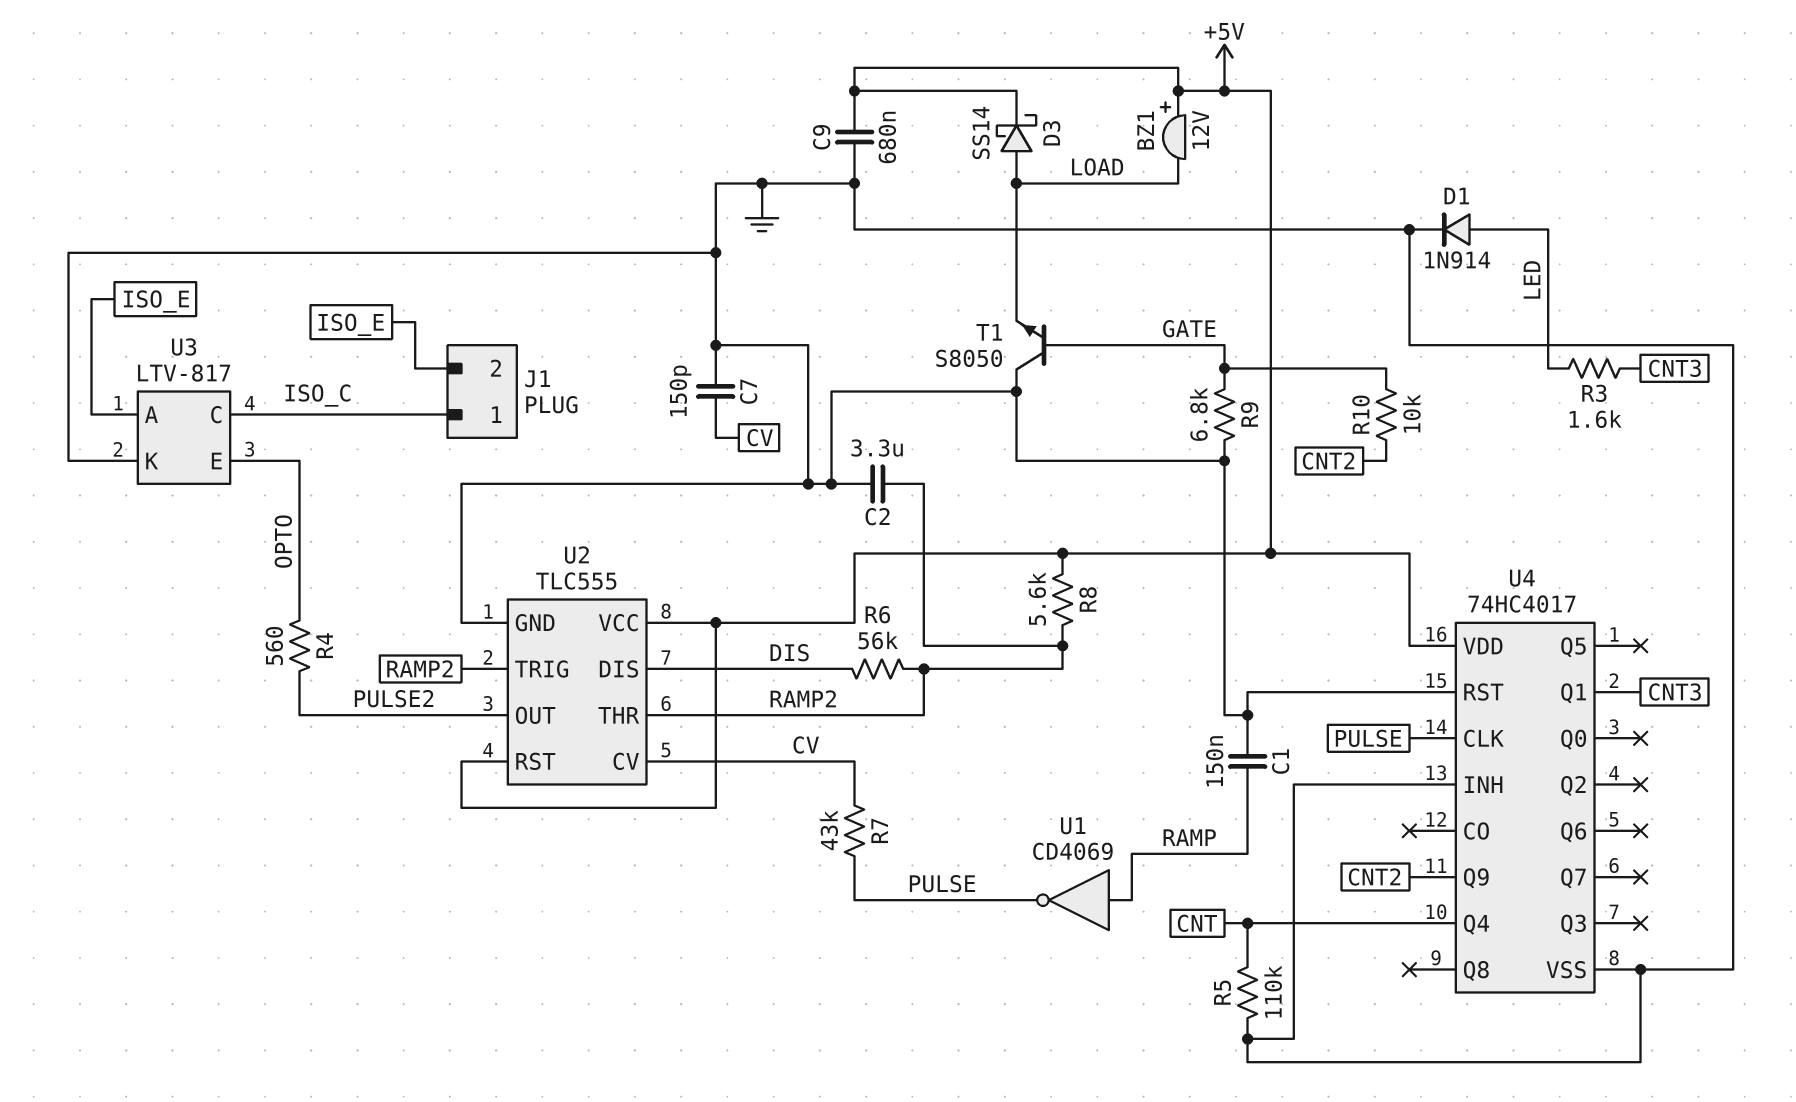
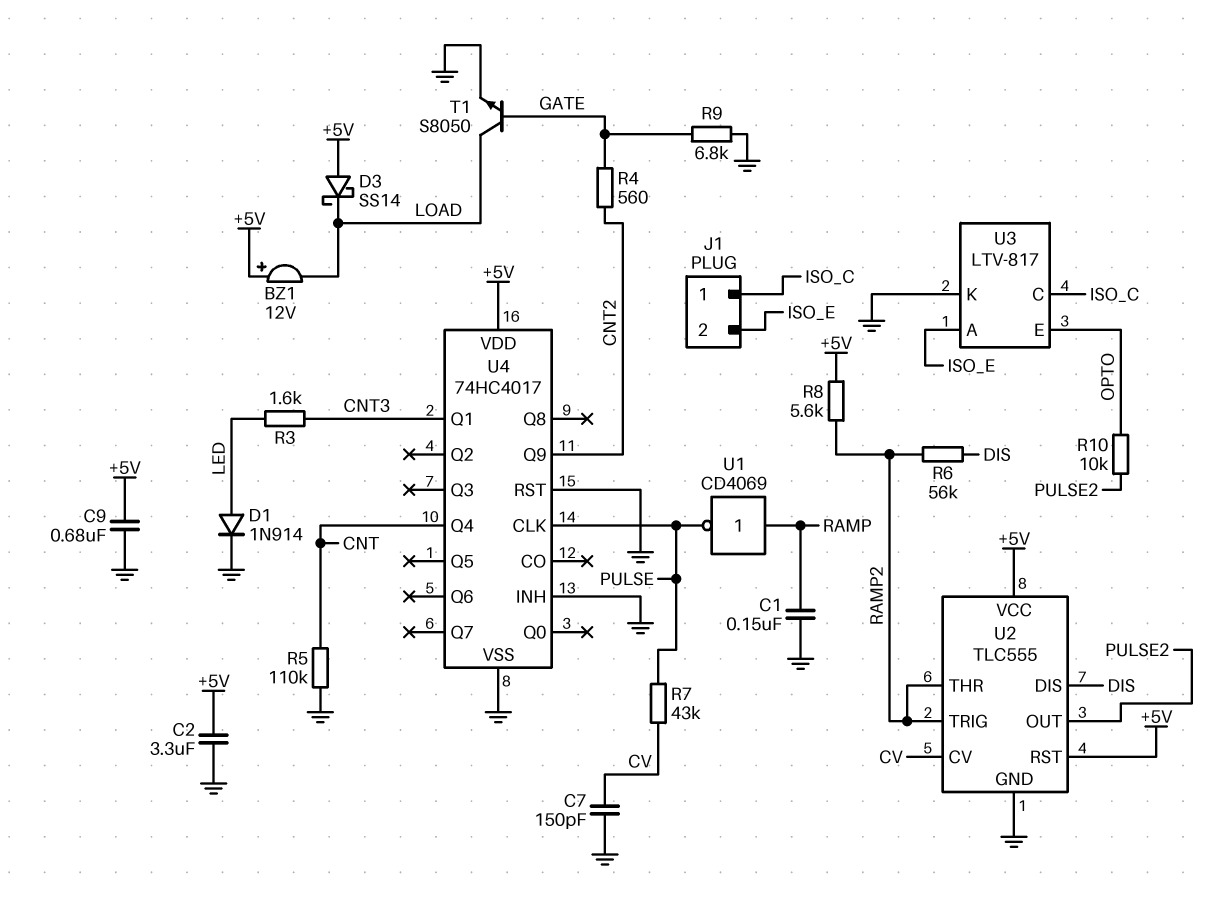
C2: 3.3uF (GND, RAMP2) -> 3.3uF (+5V, GND)
D3: schottky SS14 (A LOAD, K +5V) -> schottky SS14 (A +5V, K LOAD)
R4: 560 (OPTO, PULSE2) -> 560 (CNT2, GATE)
R10: 10k (CNT2, GATE) -> 10k (OPTO, PULSE2)
T1: NPN S8050 (B GATE, C GND, E LOAD) -> NPN S8050 (B GATE, C LOAD, E GND)

